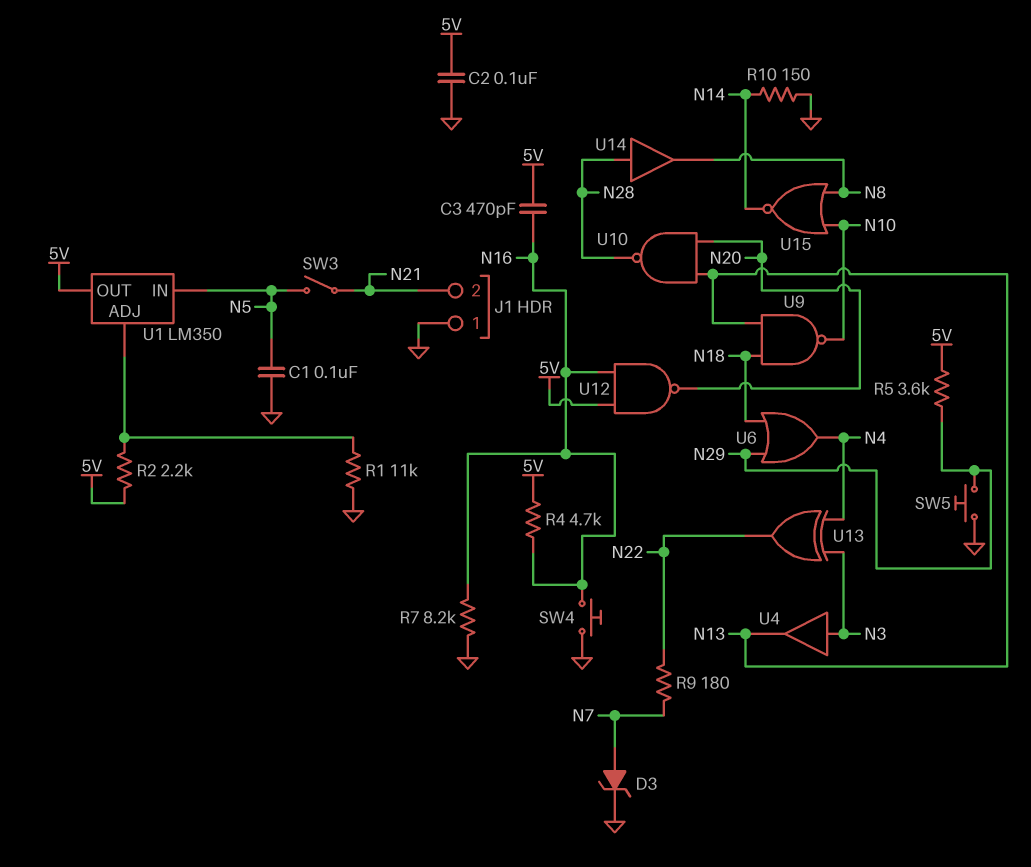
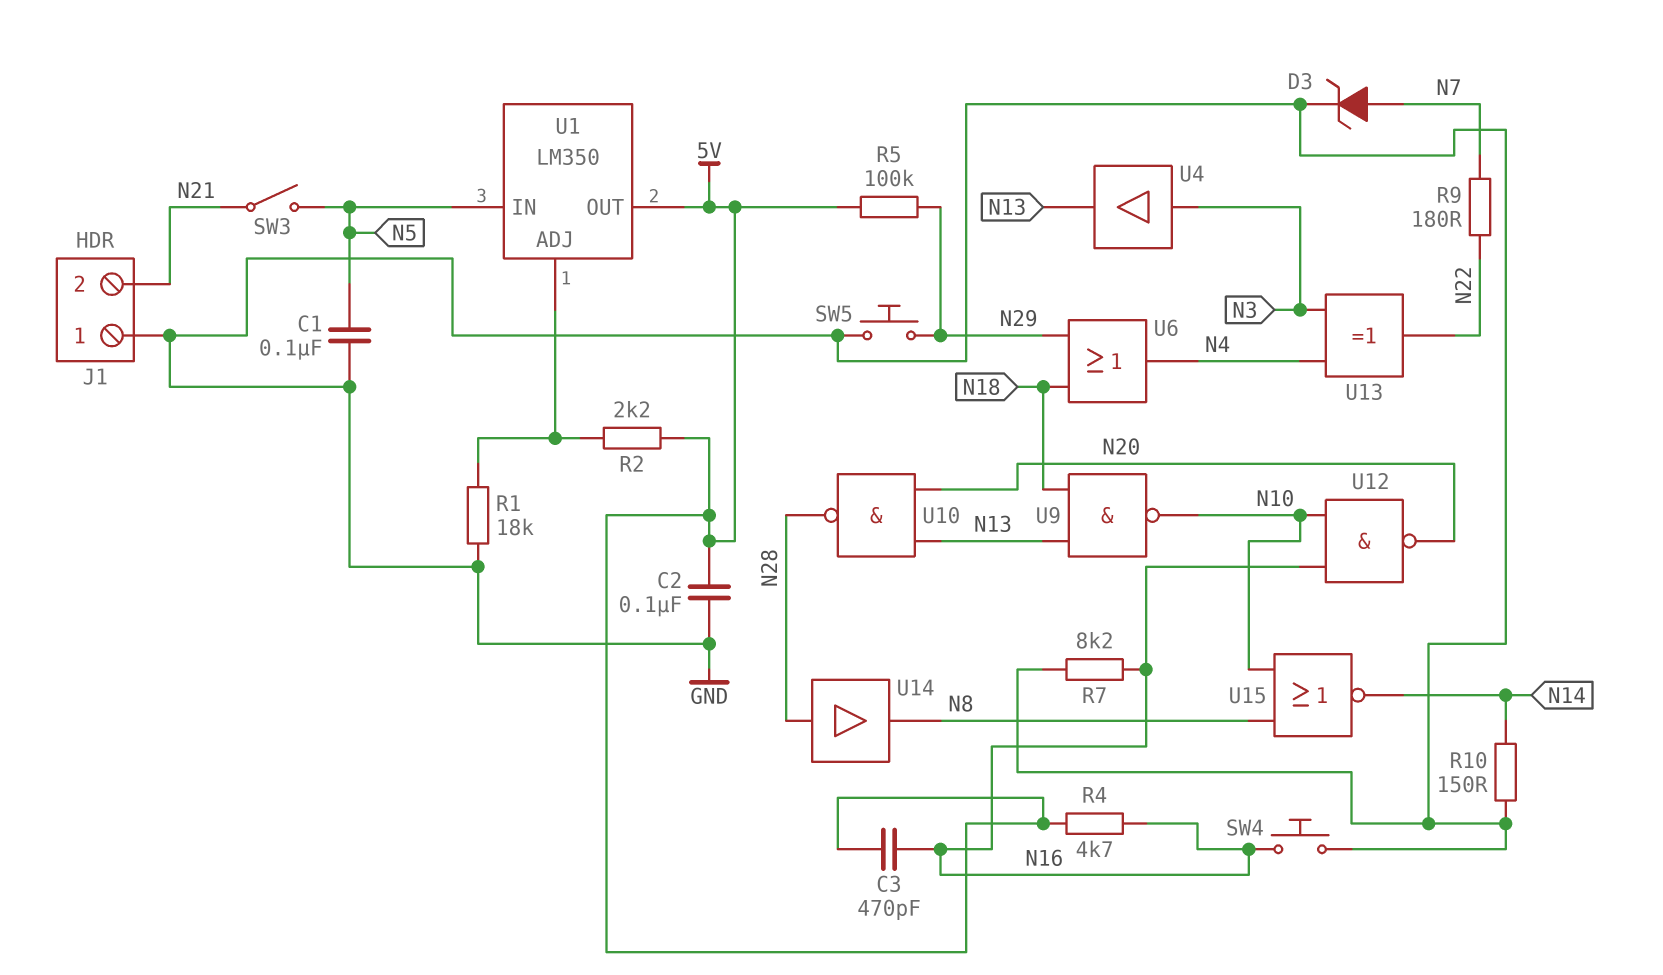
R1: 11k (GND, U1/ADJ) -> 18k (GND, U1/ADJ)
R5: 3.6k (5V, N29) -> 100k (5V, N29)
U12: NAND (in 5V, in N16, out N20) -> NAND (in N10, in N16, out N20)

